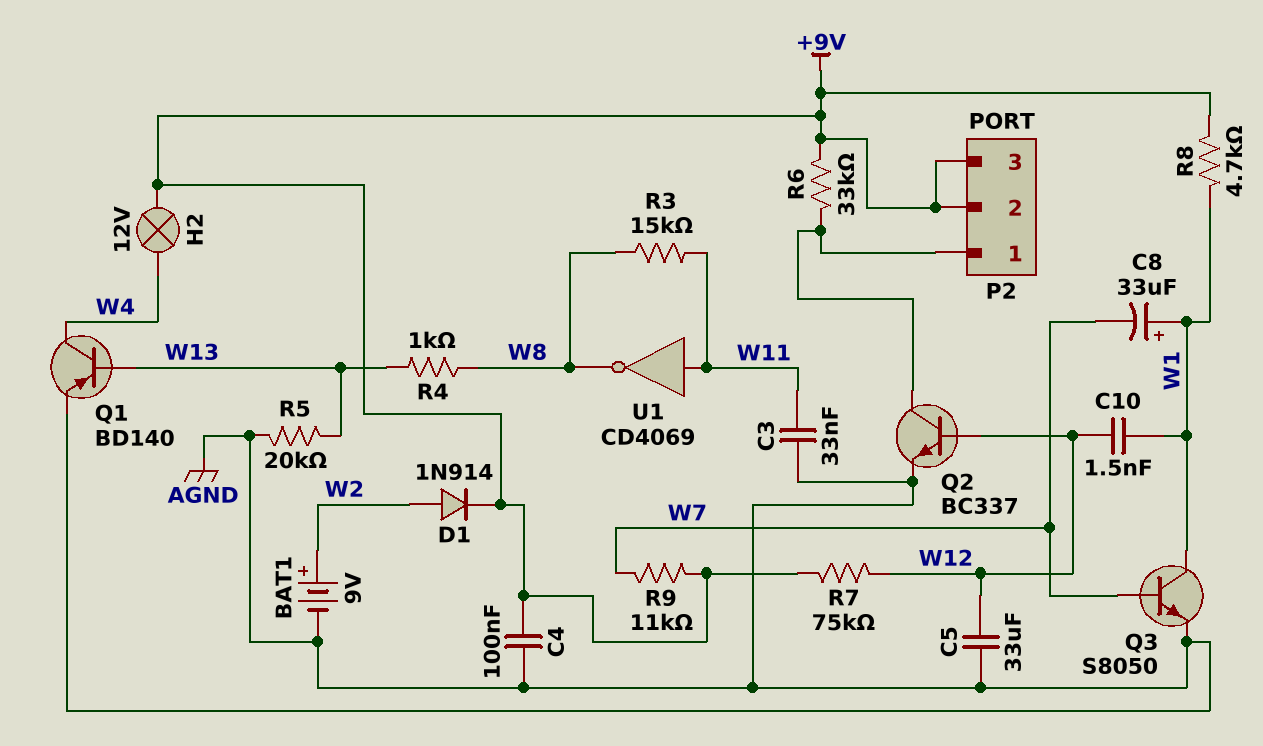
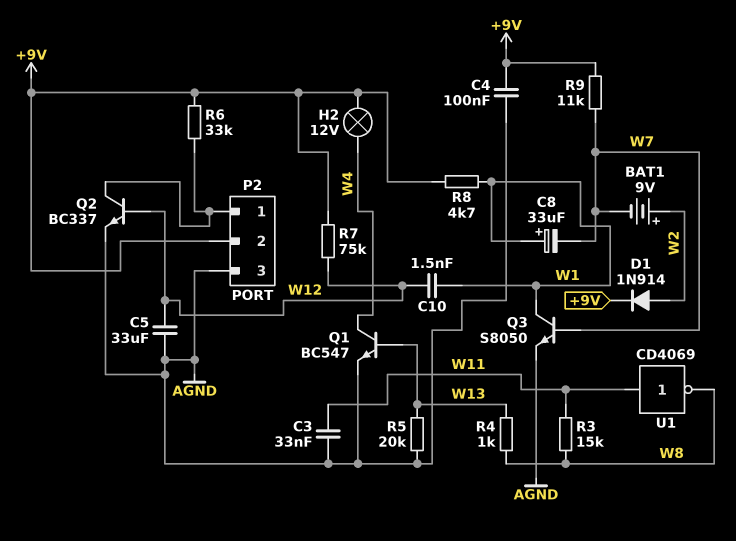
BAT1: 9V (plus W2, minus AGND) -> 9V (plus W2, minus W7)
P2 pin 3: +9V -> AGND
Q1: PNP BD140 (B W13, C W4, E AGND) -> NPN BC547 (B W13, C W4, E AGND)

